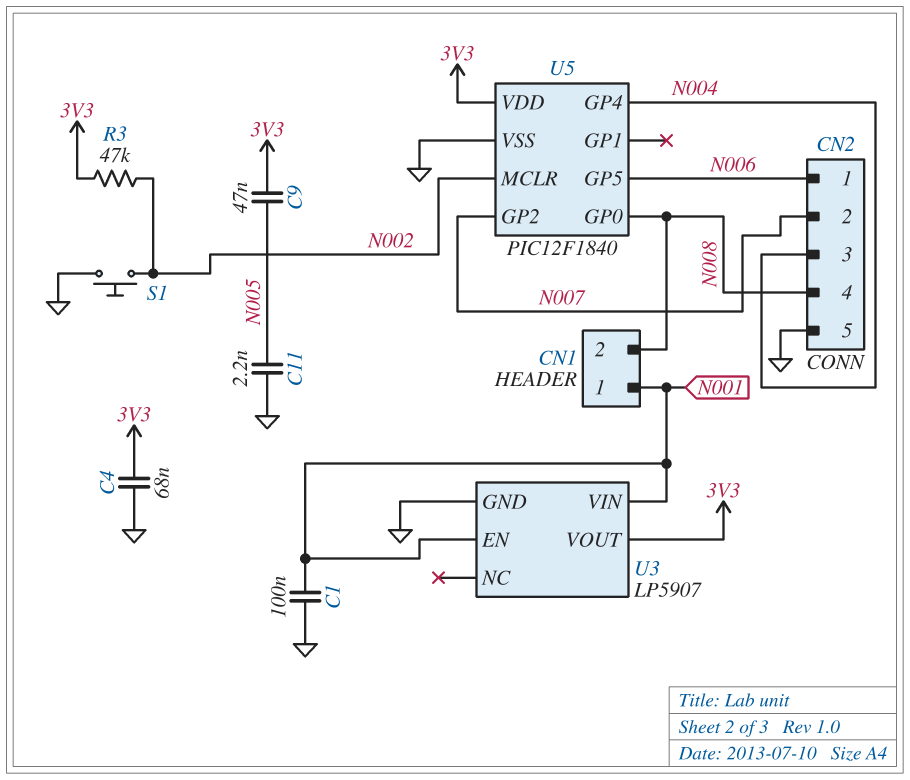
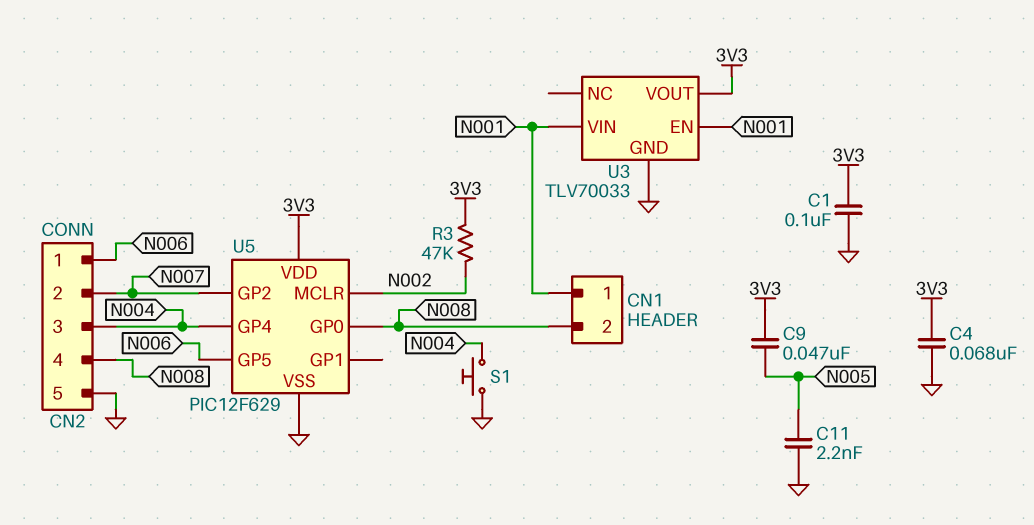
C1: 100nF (GND, N001) -> 100nF (3V3, GND)
S1: button (GND, N002) -> button (GND, N004)
U3: LP5907 -> TLV70033
U5: PIC12F1840 -> PIC12F629

